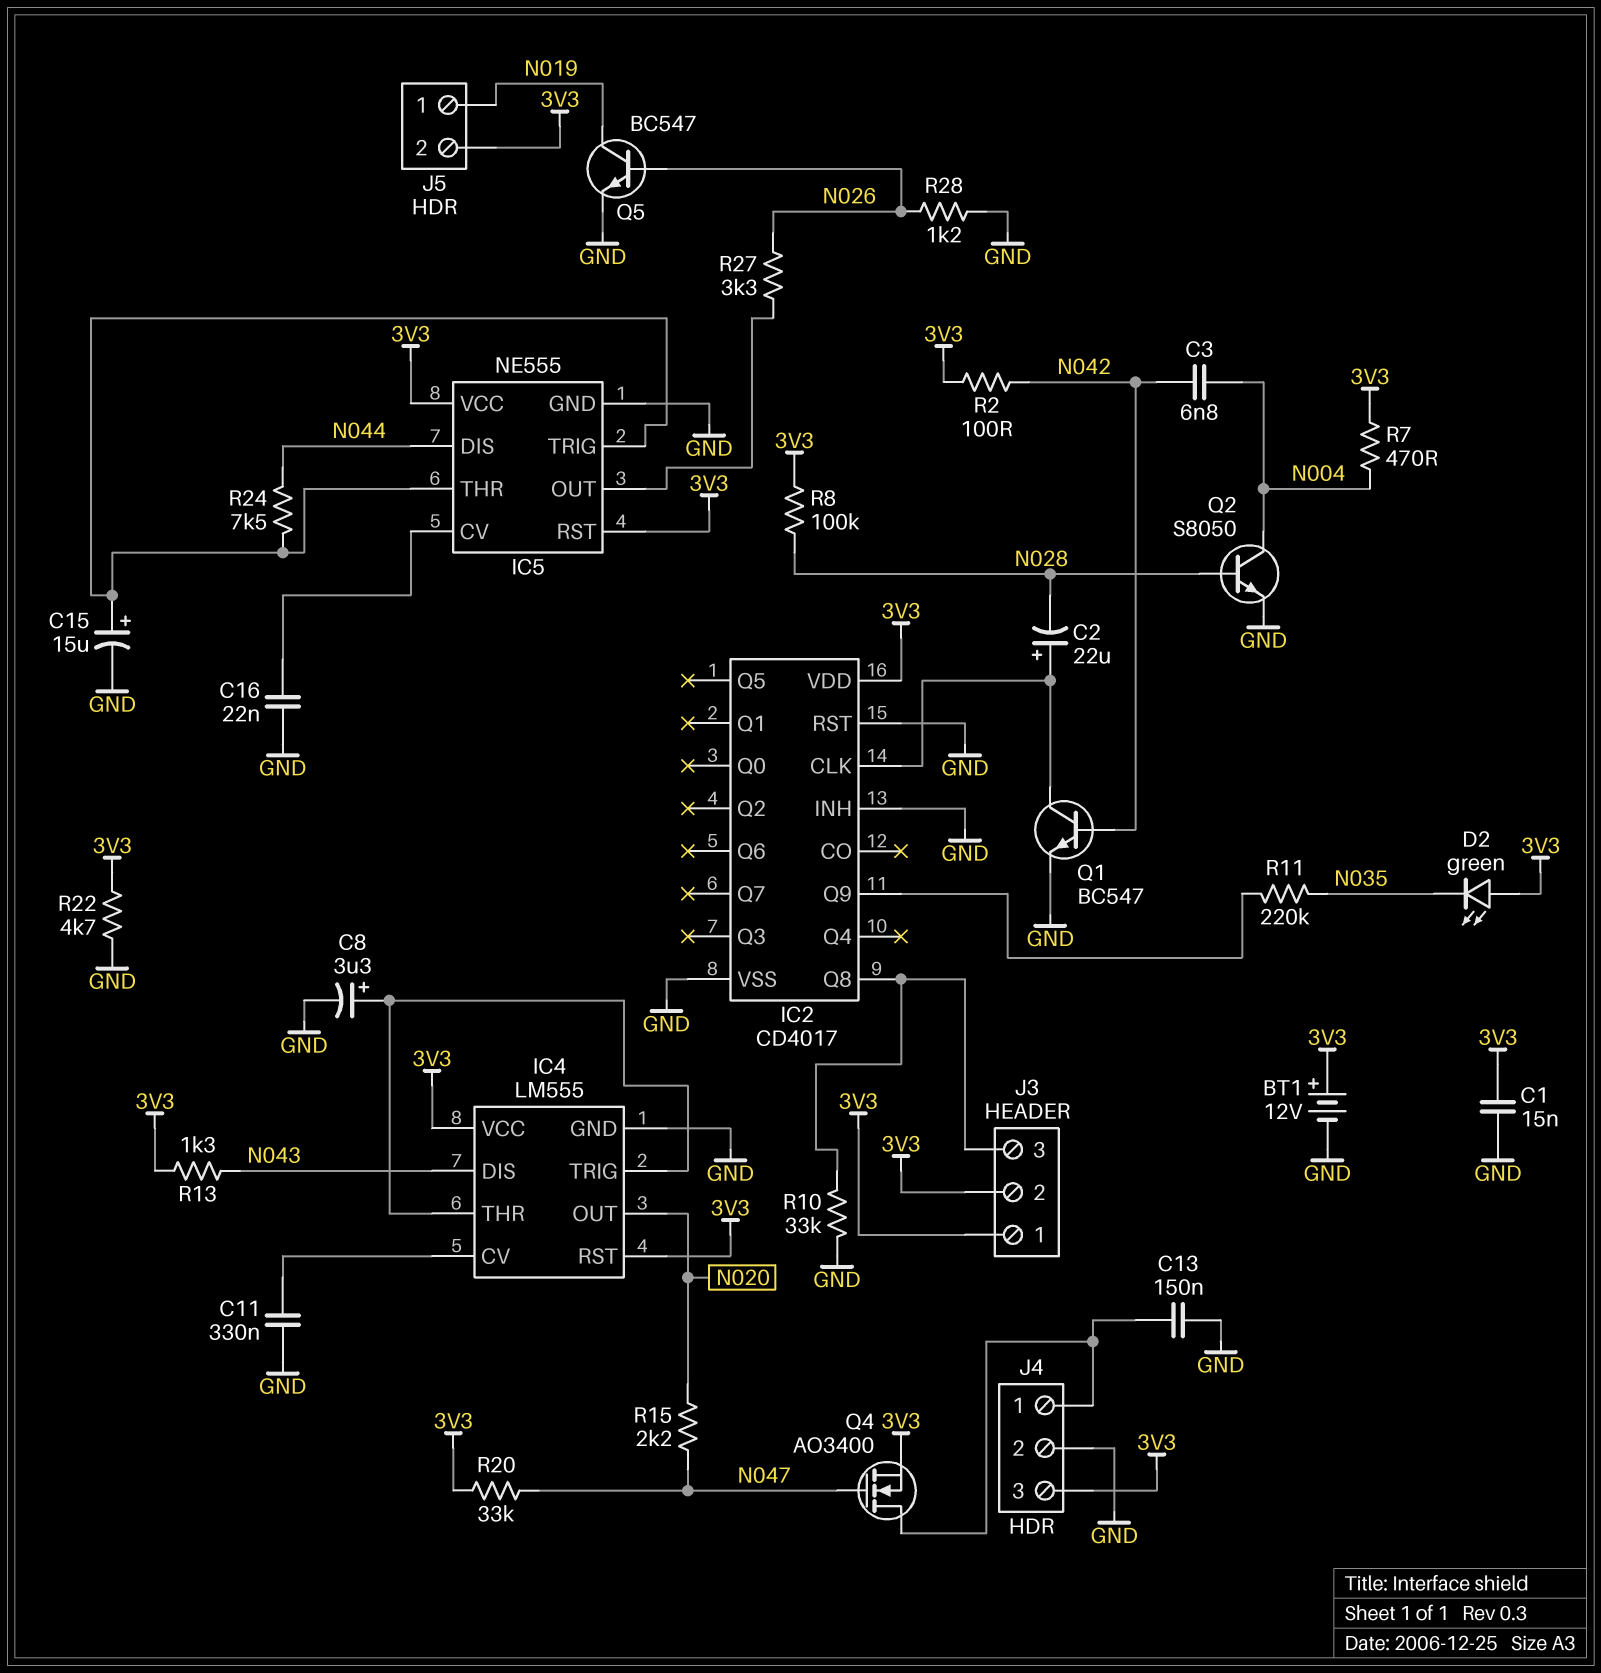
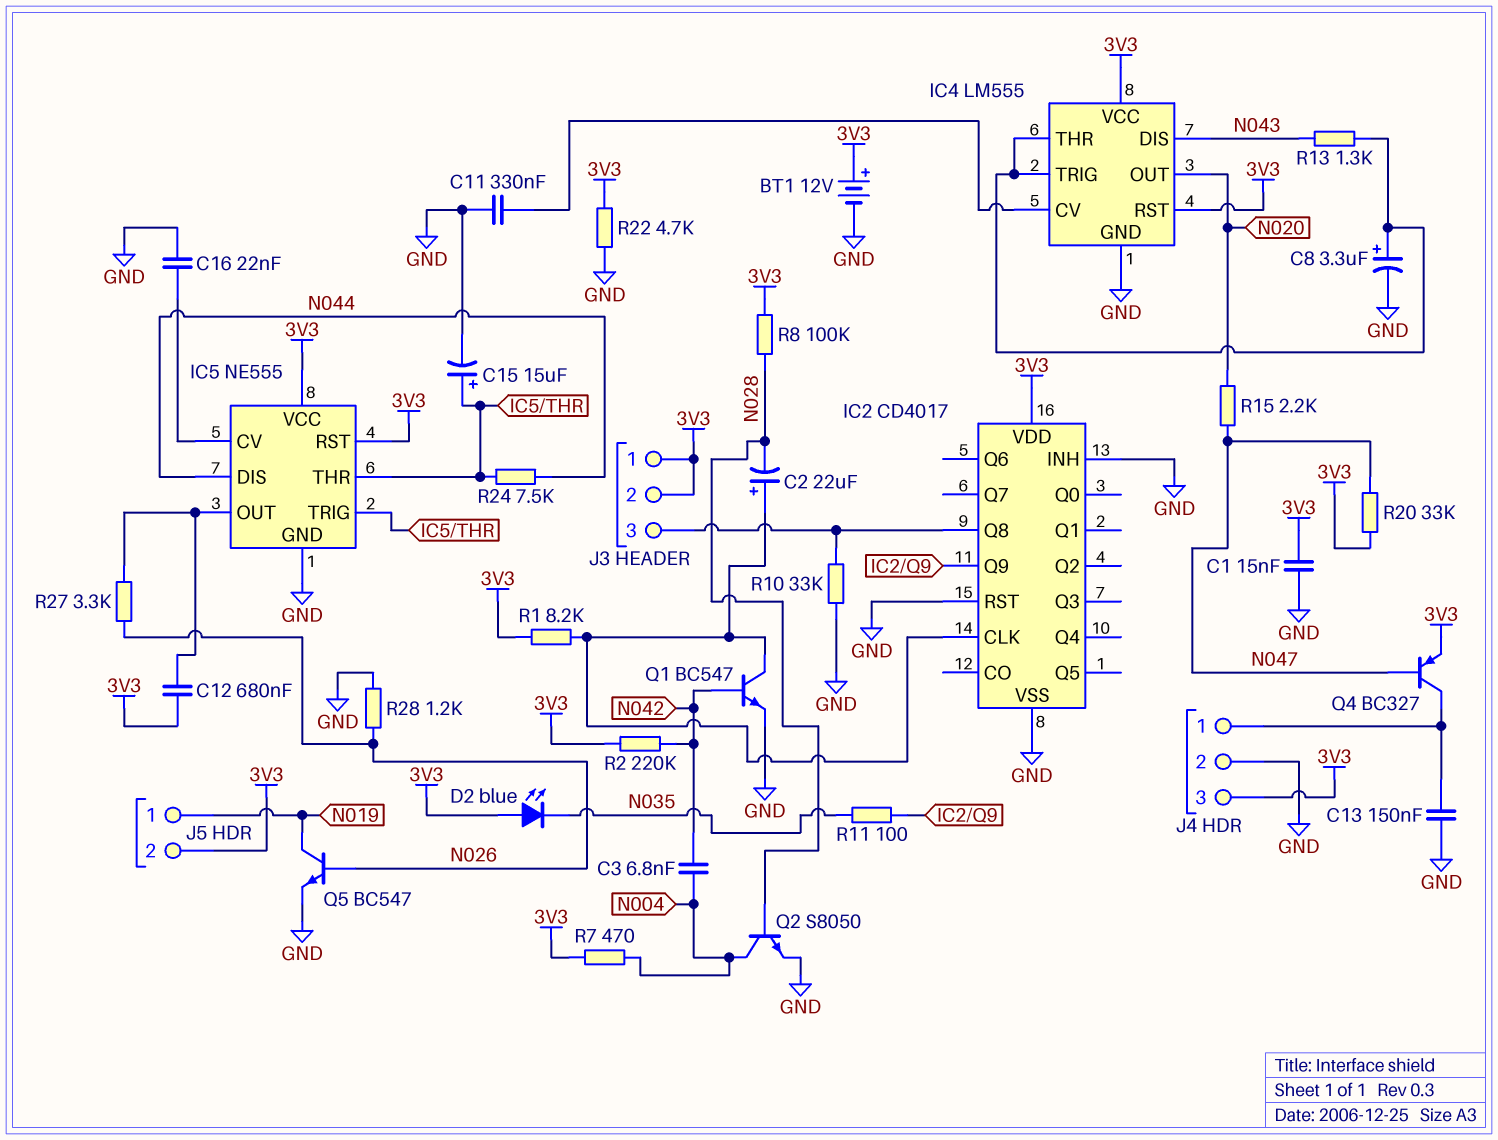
C12: none -> 680nF (3V3, IC5/OUT)
D2: LED green (A 3V3, K N035) -> LED blue (A 3V3, K N035)
Q4: NMOS AO3400 (G N047, D J4/1, S 3V3) -> PNP BC327 (B N047, C J4/1, E 3V3)
R1: none -> 8.2k (3V3, IC2/CLK)
R2: 100 (3V3, N042) -> 220k (3V3, N042)
R11: 220k (IC2/Q9, N035) -> 100 (IC2/Q9, N035)
R13: 1.3k (3V3, N043) -> 1.3k (IC4/THR, N043)

